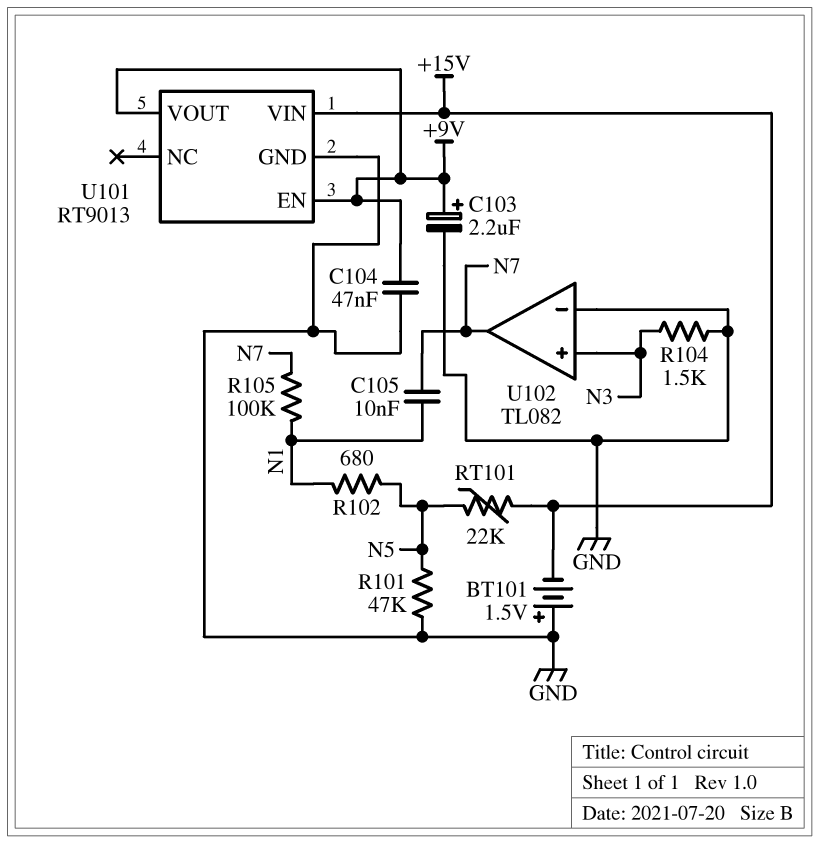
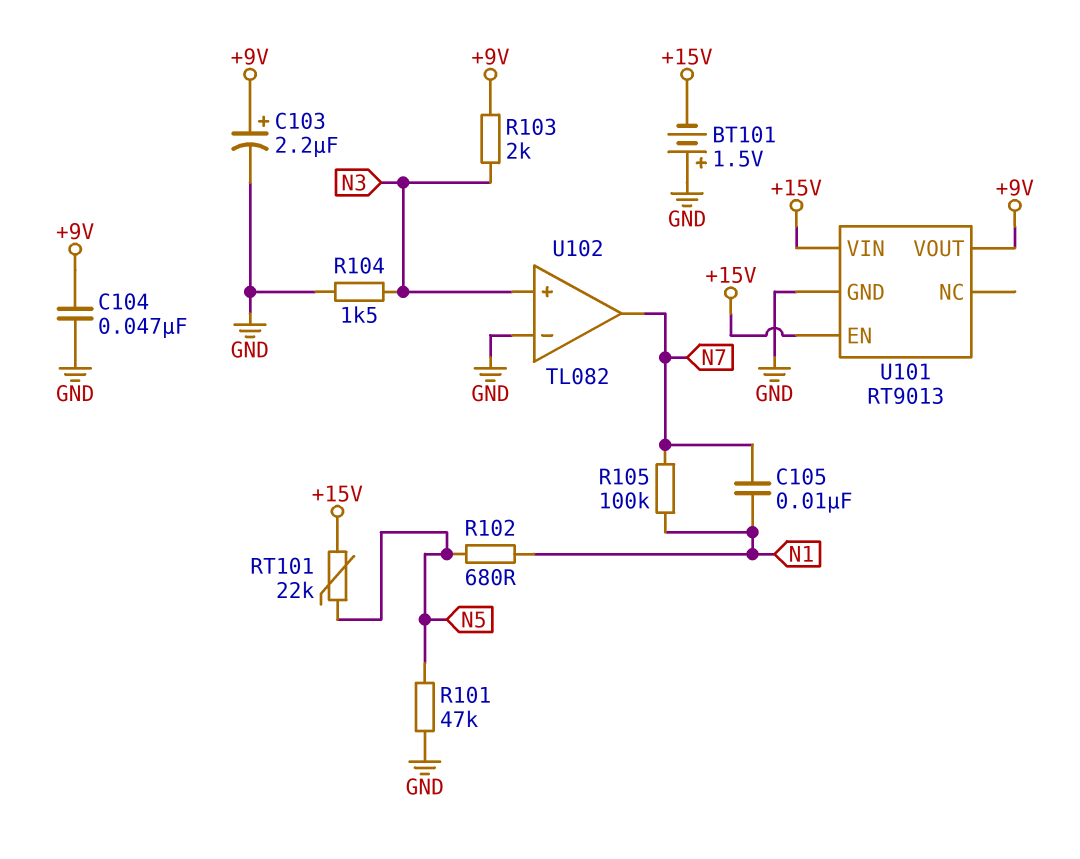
R103: none -> 2k (+9V, N3)
U101 pin EN: +9V -> +15V

